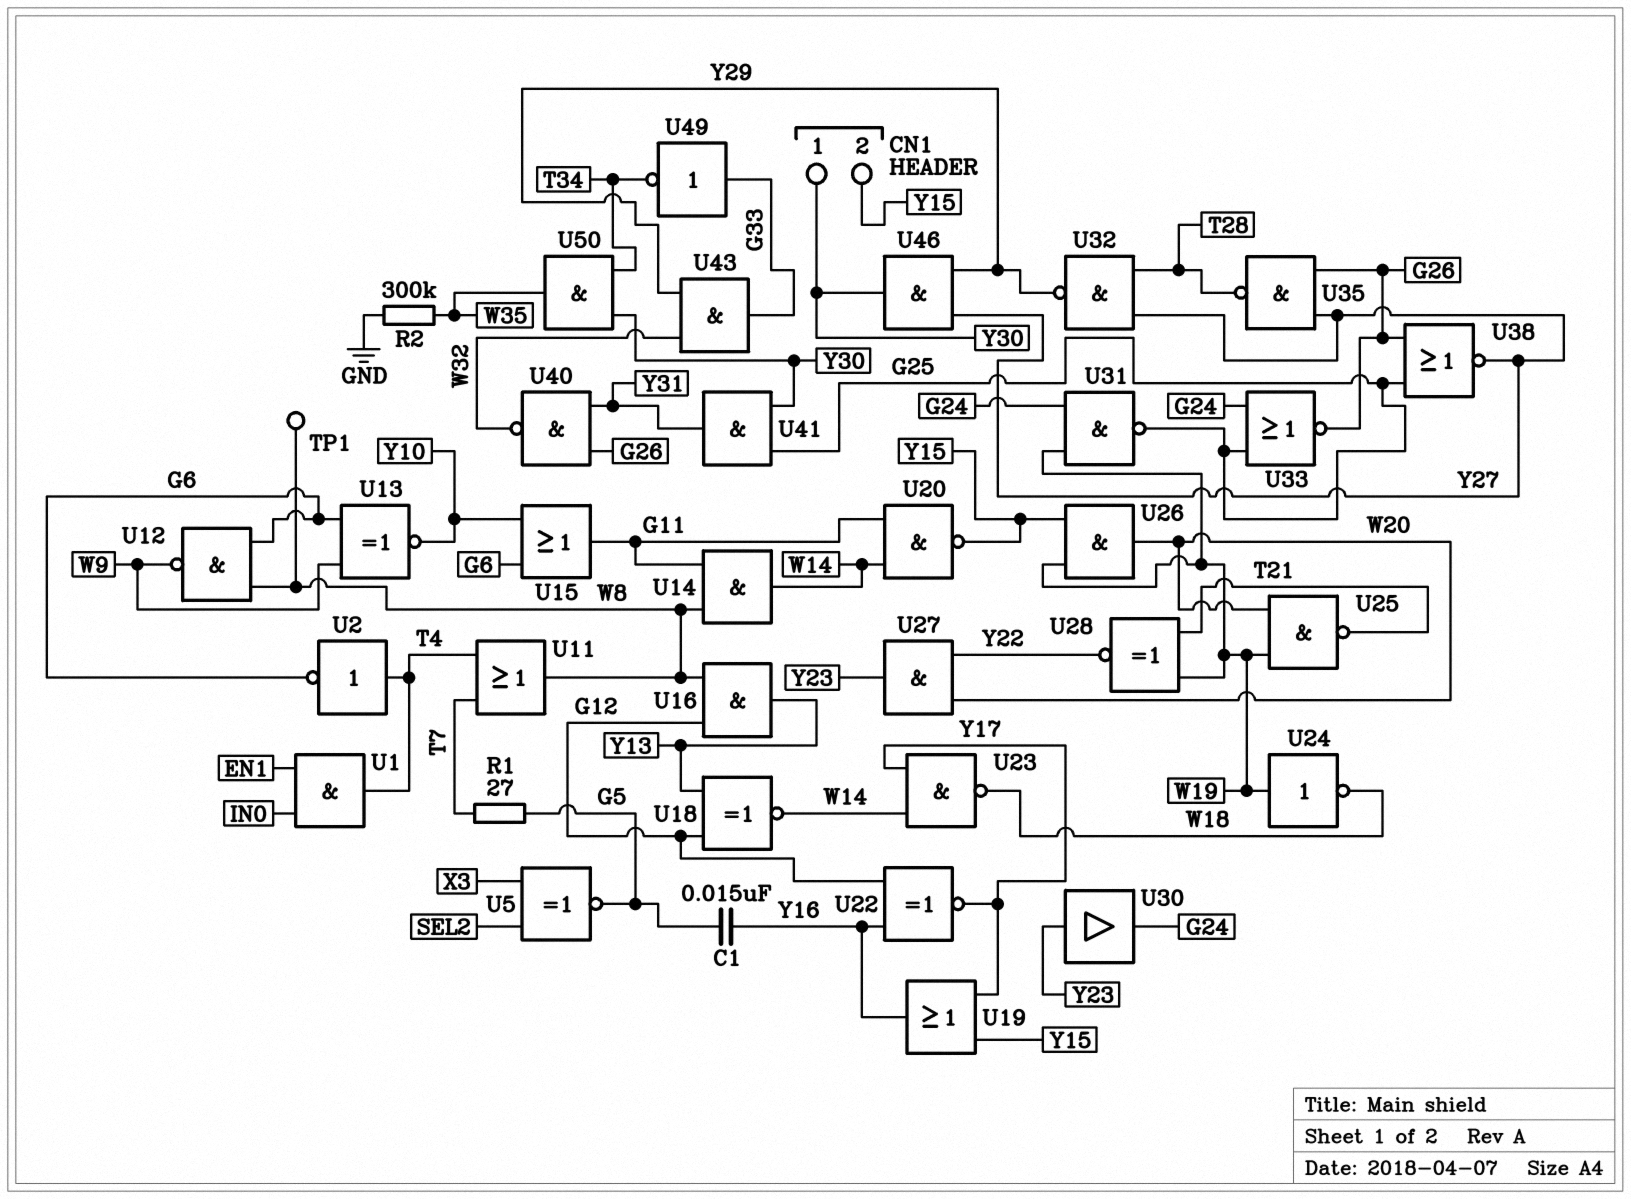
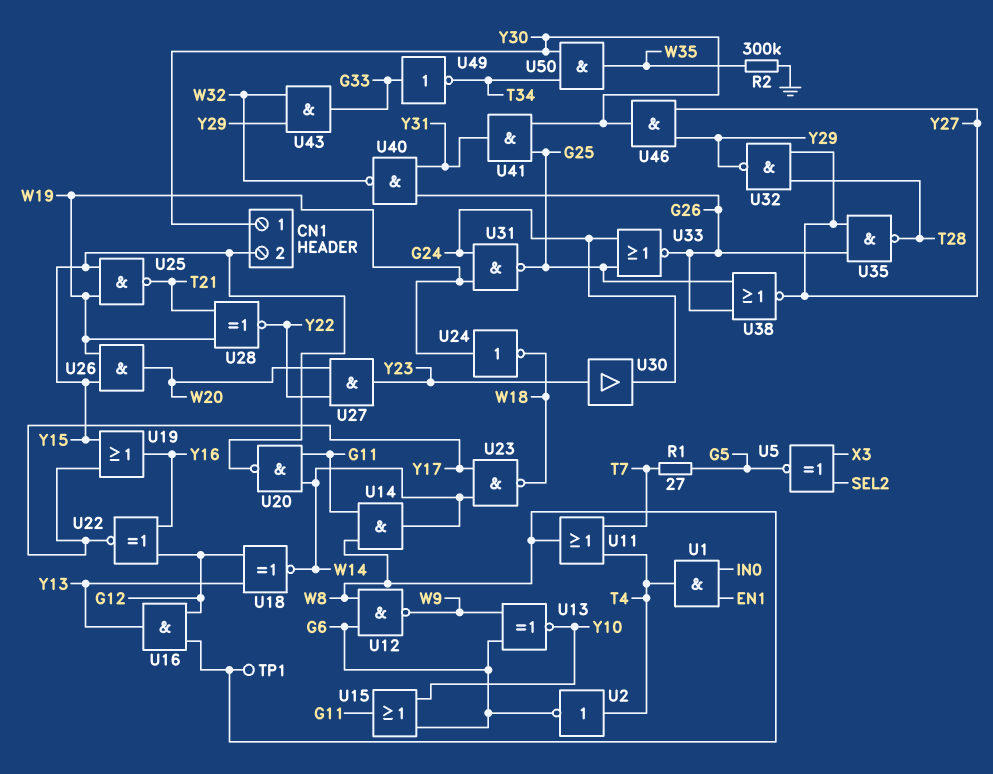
C1: 15nF (G5, Y16) -> none
U25: NAND (in W19, in W20, out T21) -> NAND (in W19, in Y15, out T21)

